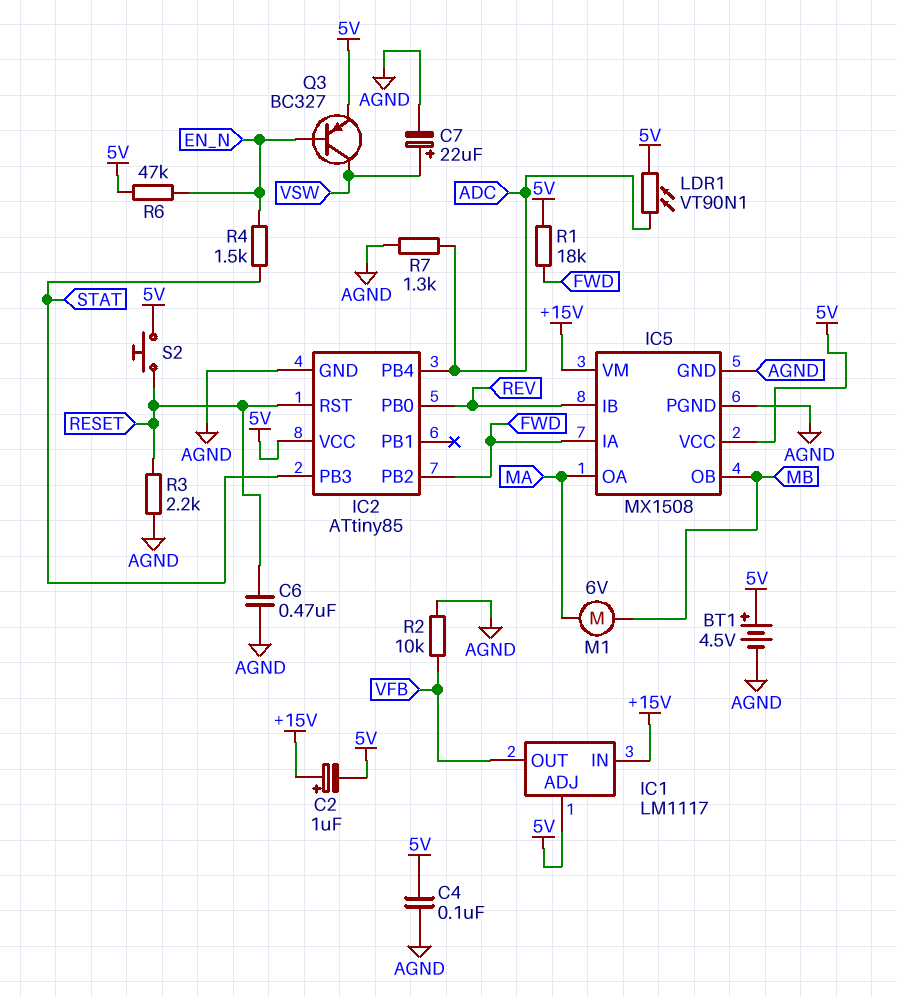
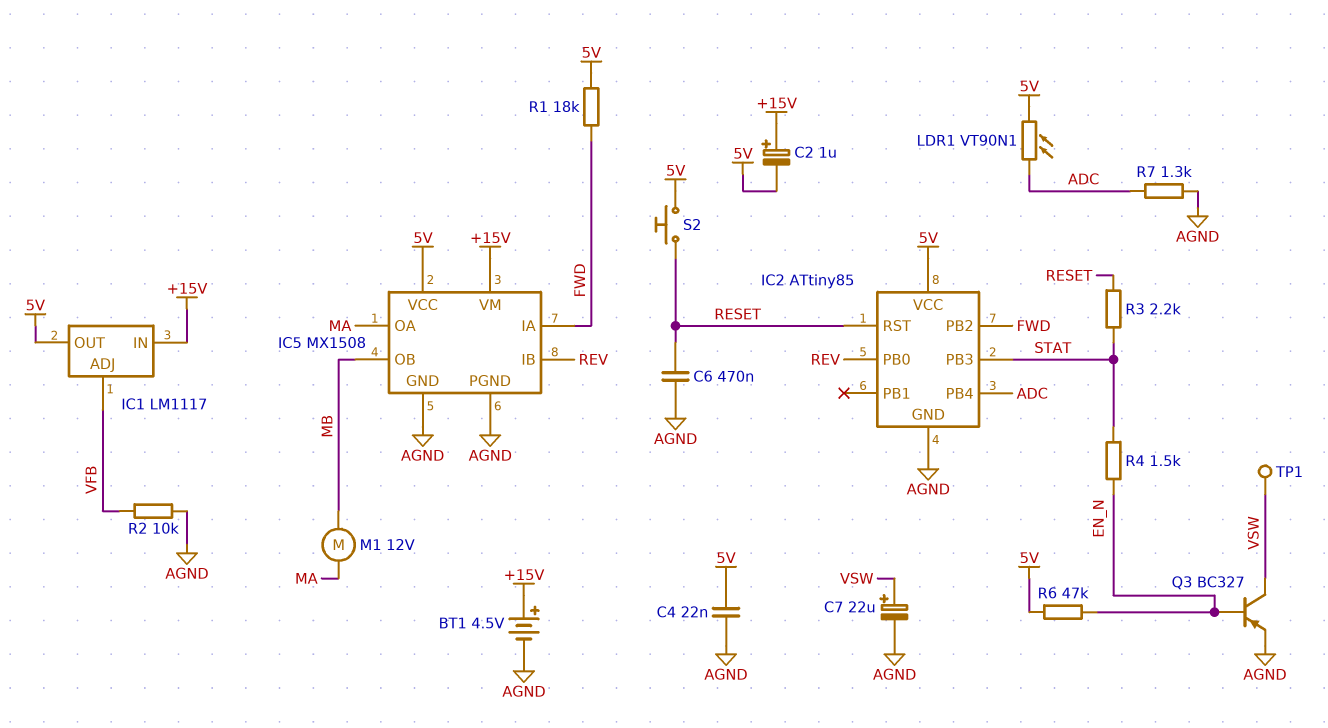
BT1: 4.5V (plus 5V, minus AGND) -> 4.5V (plus +15V, minus AGND)
C4: 100nF (5V, AGND) -> 22nF (5V, AGND)
IC1 pin ADJ: 5V -> VFB
IC1 pin OUT: VFB -> 5V
M1: motor 6V (MA, MB) -> motor 12V (MA, MB)
Q3: PNP BC327 (B EN_N, C VSW, E 5V) -> PNP BC327 (B EN_N, C VSW, E AGND)
R3: 2.2k (AGND, RESET) -> 2.2k (RESET, STAT)
TP1: none -> test point (VSW)

